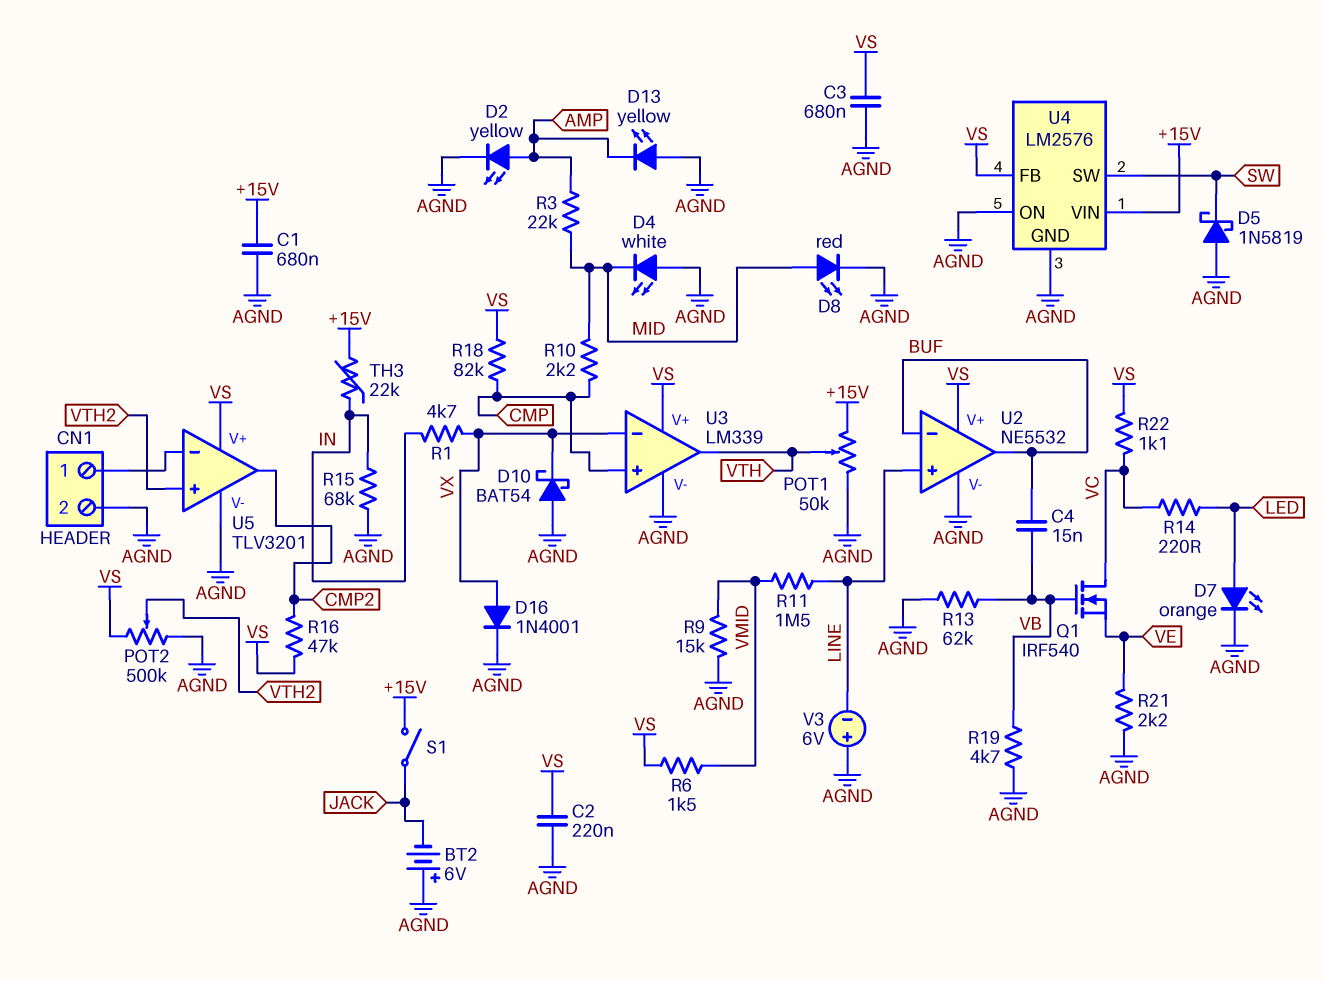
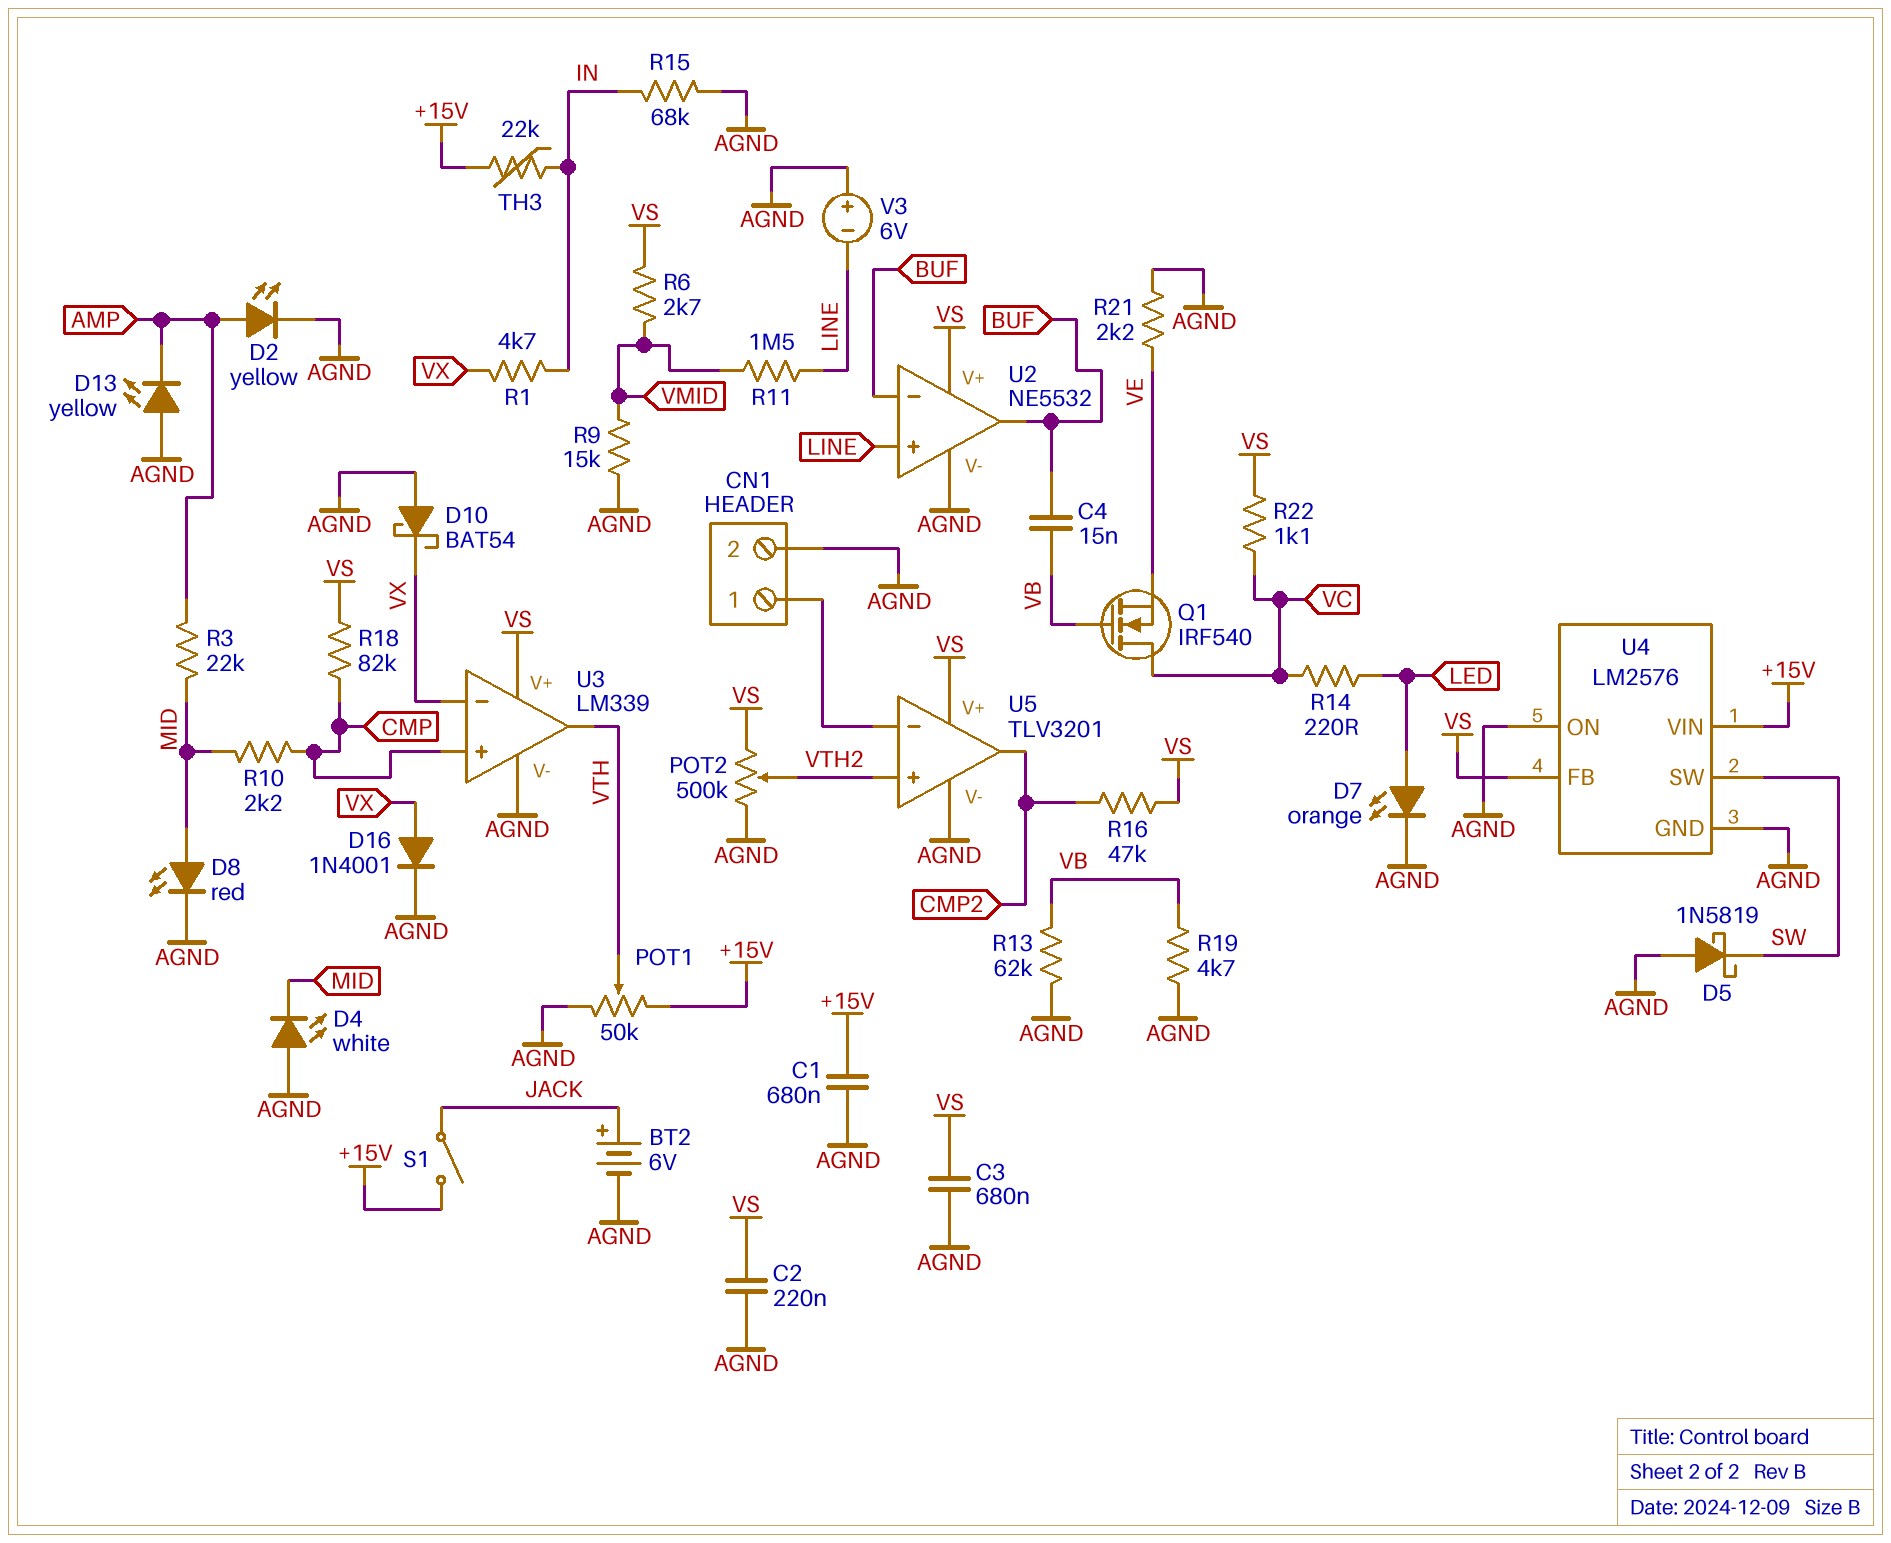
BT2: 6V (plus AGND, minus JACK) -> 6V (plus JACK, minus AGND)
R6: 1.5k (VMID, VS) -> 2.7k (VMID, VS)

